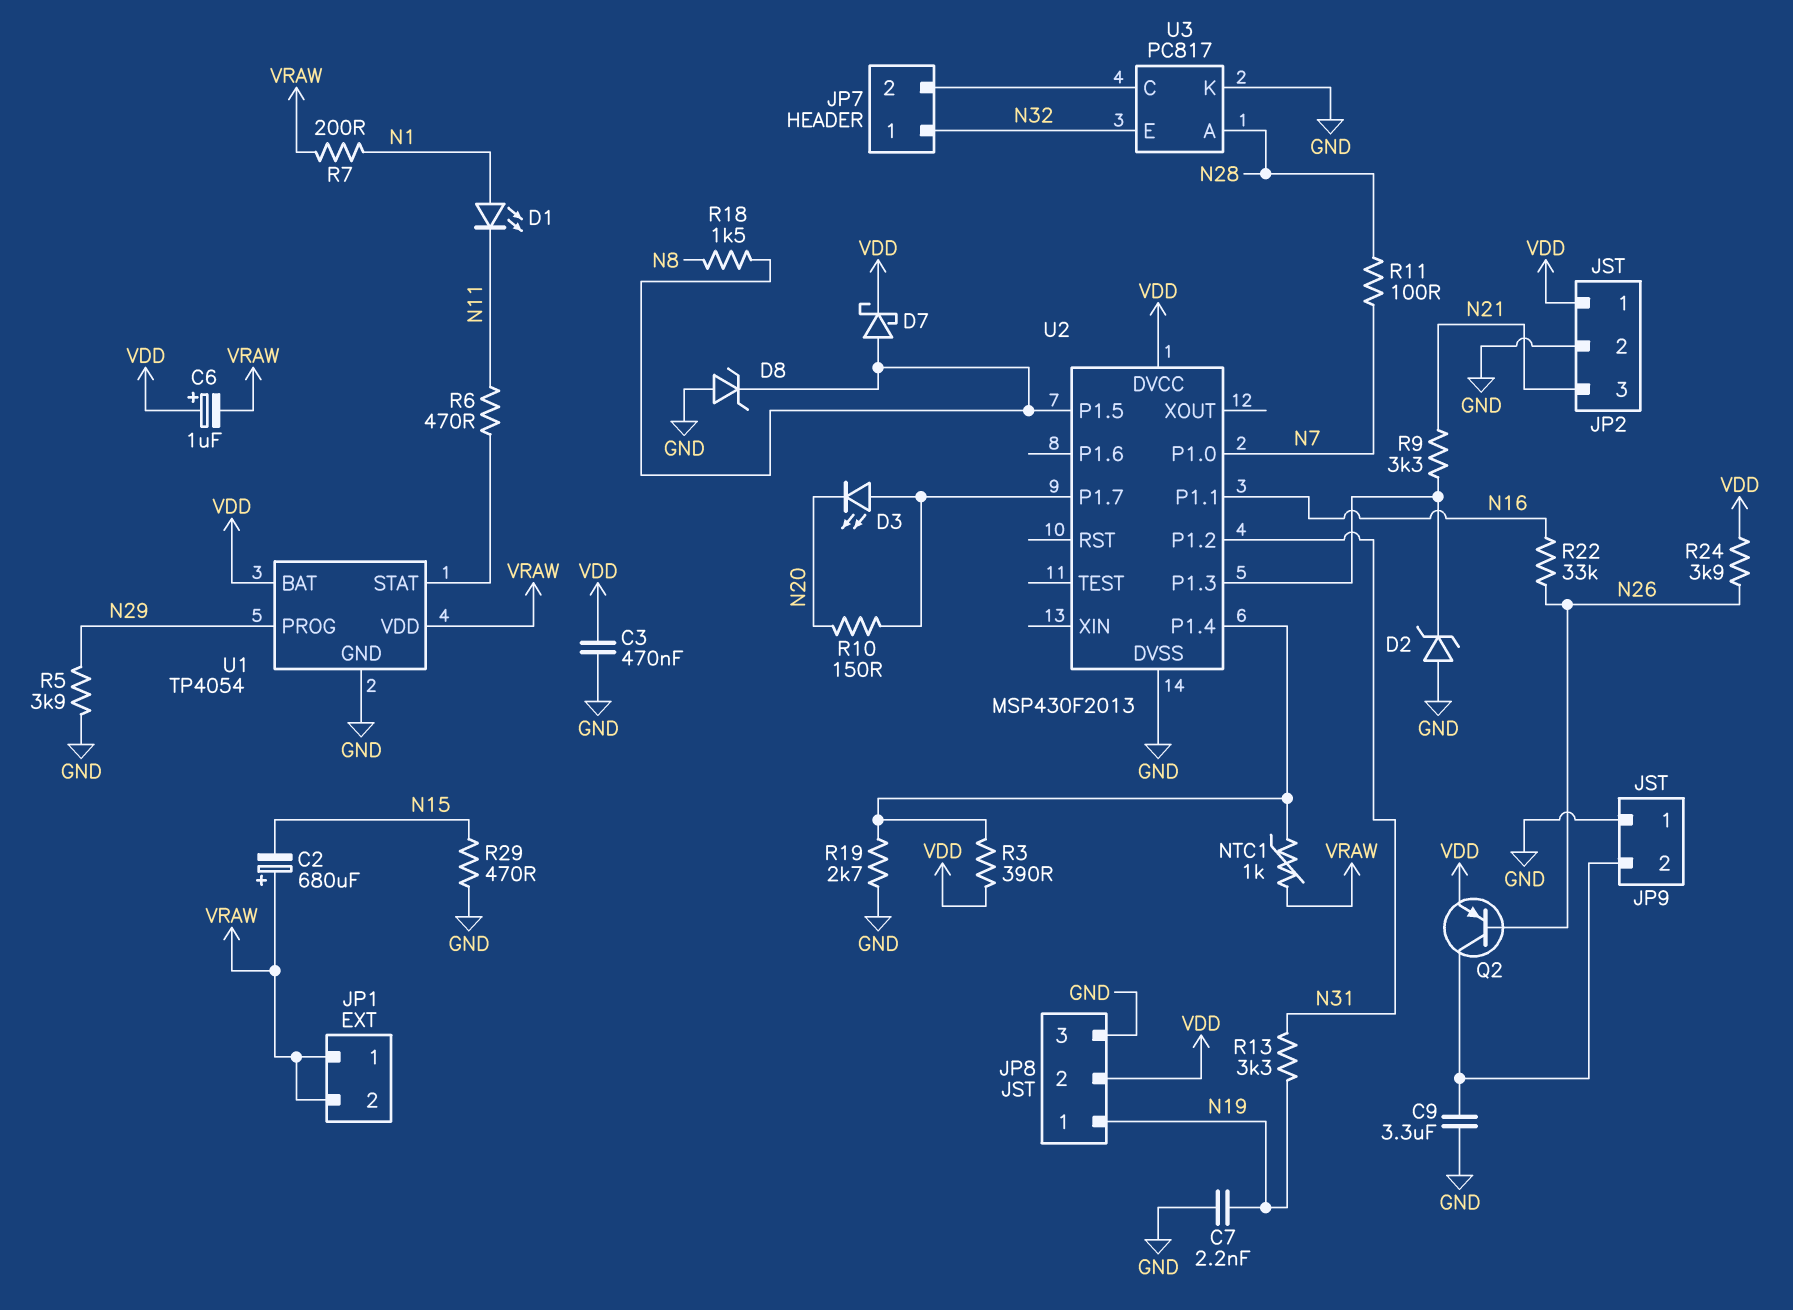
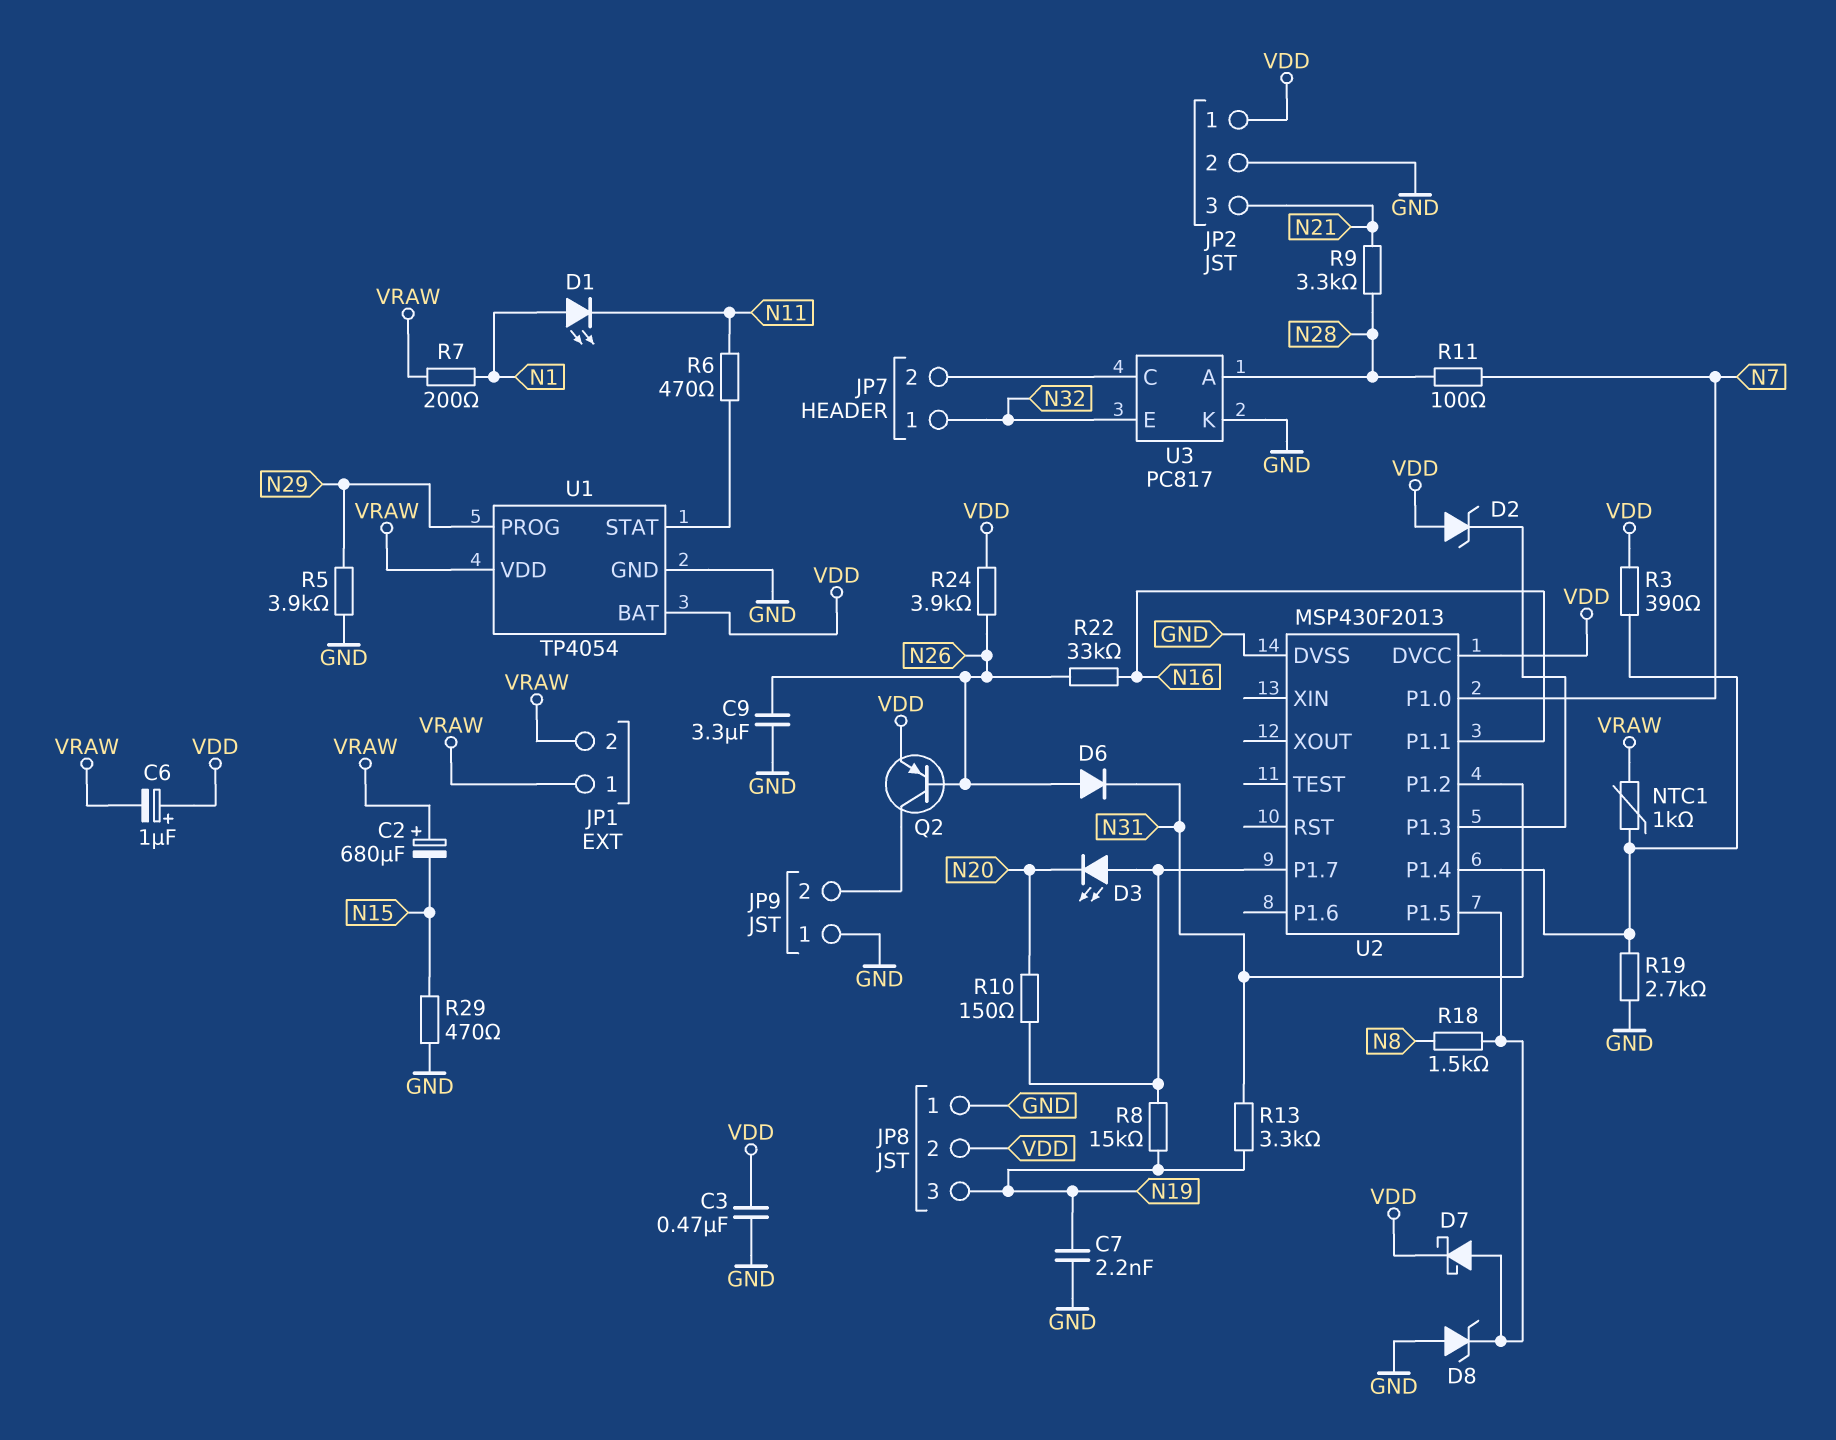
C9: 3.3uF (GND, JP9/2) -> 3.3uF (GND, N26)
D2: zener (A GND, K U2/P1.3) -> zener (A VDD, K U2/P1.3)
D6: none -> diode (A N26, K N31)
JP8 pin 1: N19 -> GND
JP8 pin 3: GND -> N19
R8: none -> 15k (N19, U2/P1.7)
R9: 3.3k (N21, U2/P1.3) -> 3.3k (N21, N28)

